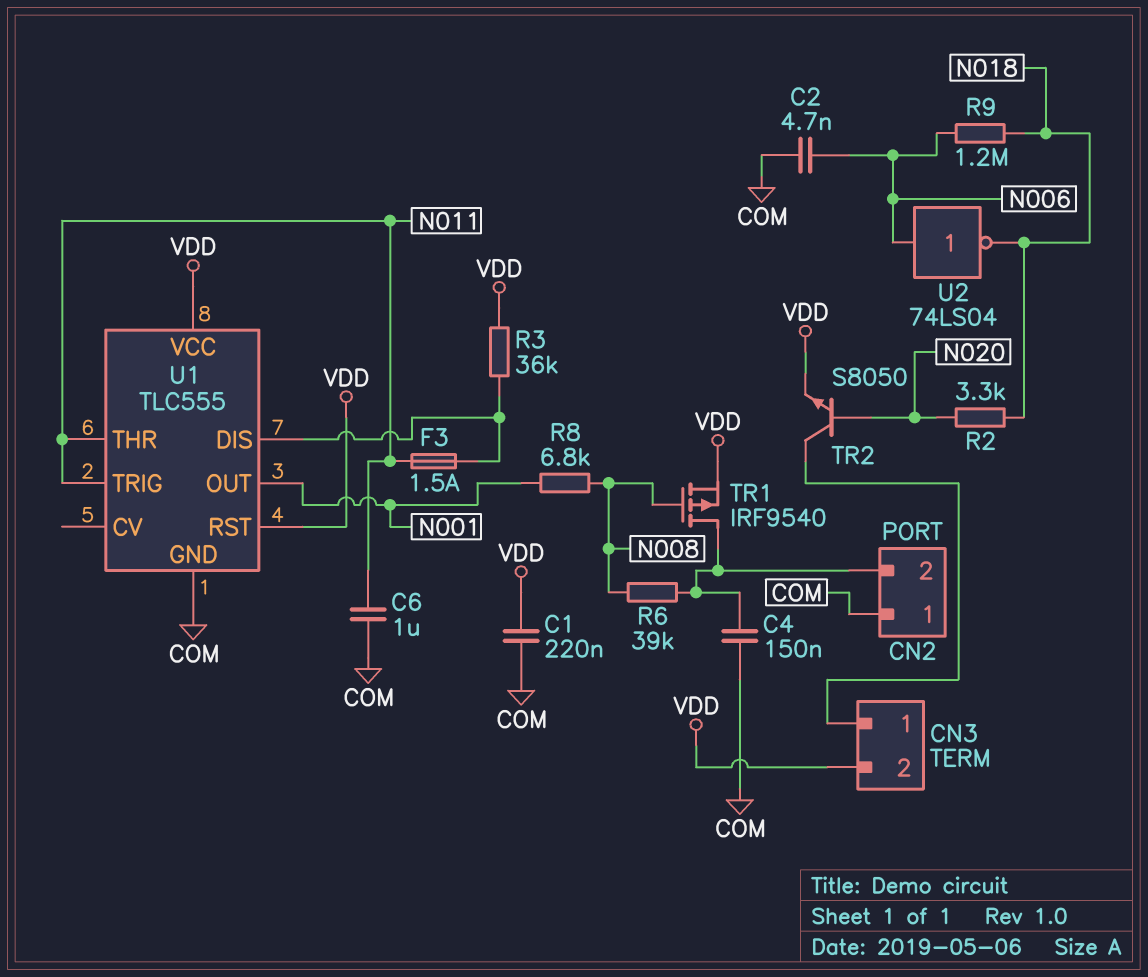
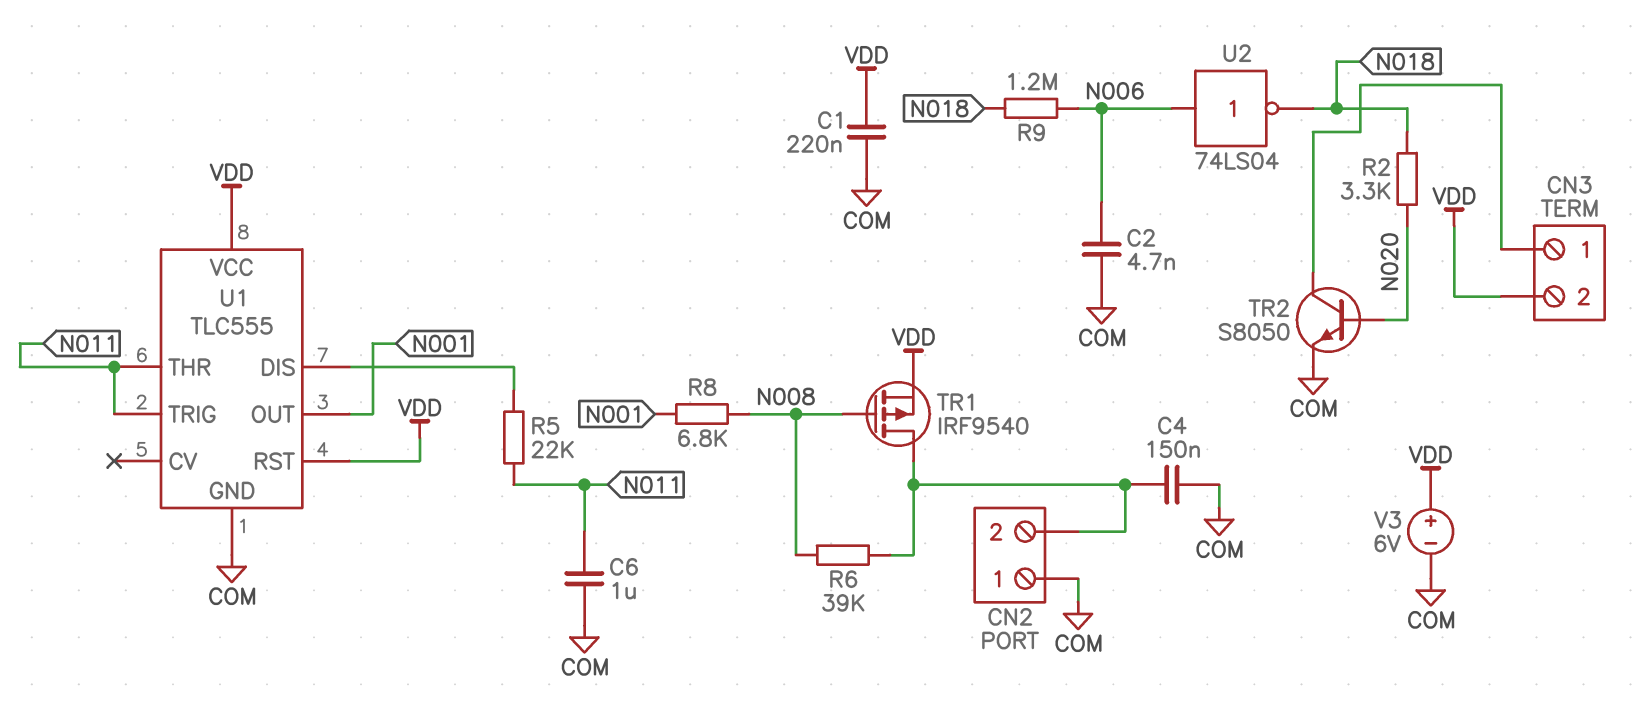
F3: 1.5A (N011, U1/DIS) -> none
R3: 36k (U1/DIS, VDD) -> none
R5: none -> 22k (N011, U1/DIS)
TR2: NPN S8050 (B N020, C CN3/1, E VDD) -> NPN S8050 (B N020, C CN3/1, E COM)
V3: none -> 6V (plus VDD, minus COM)

